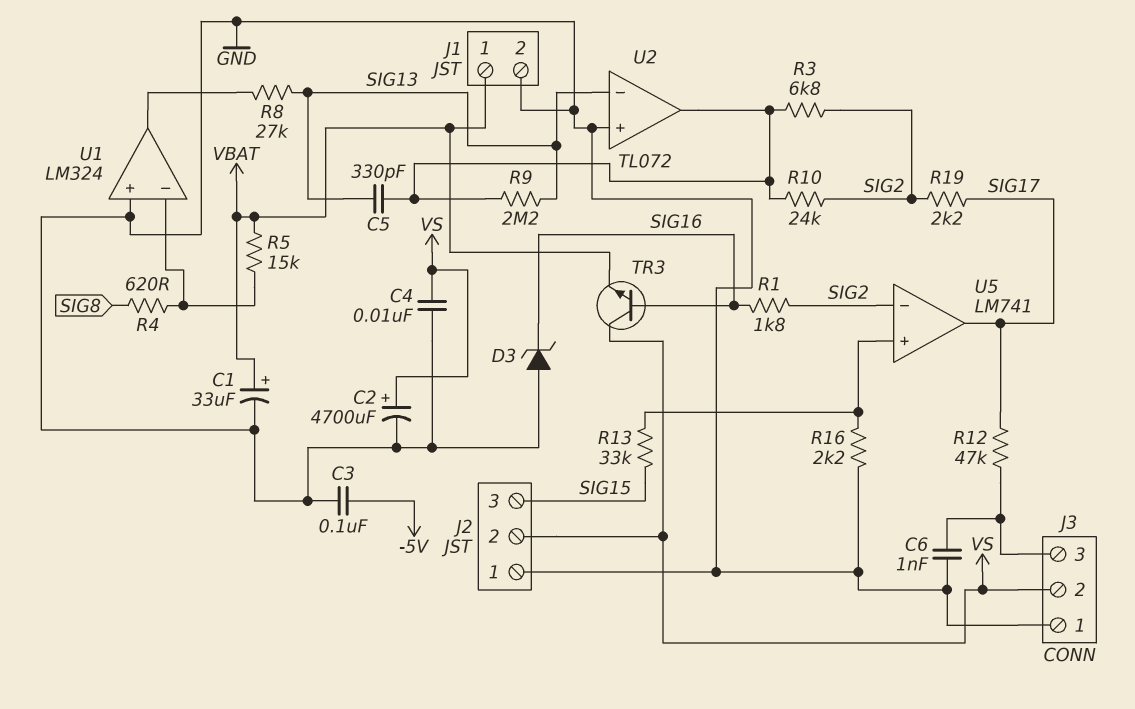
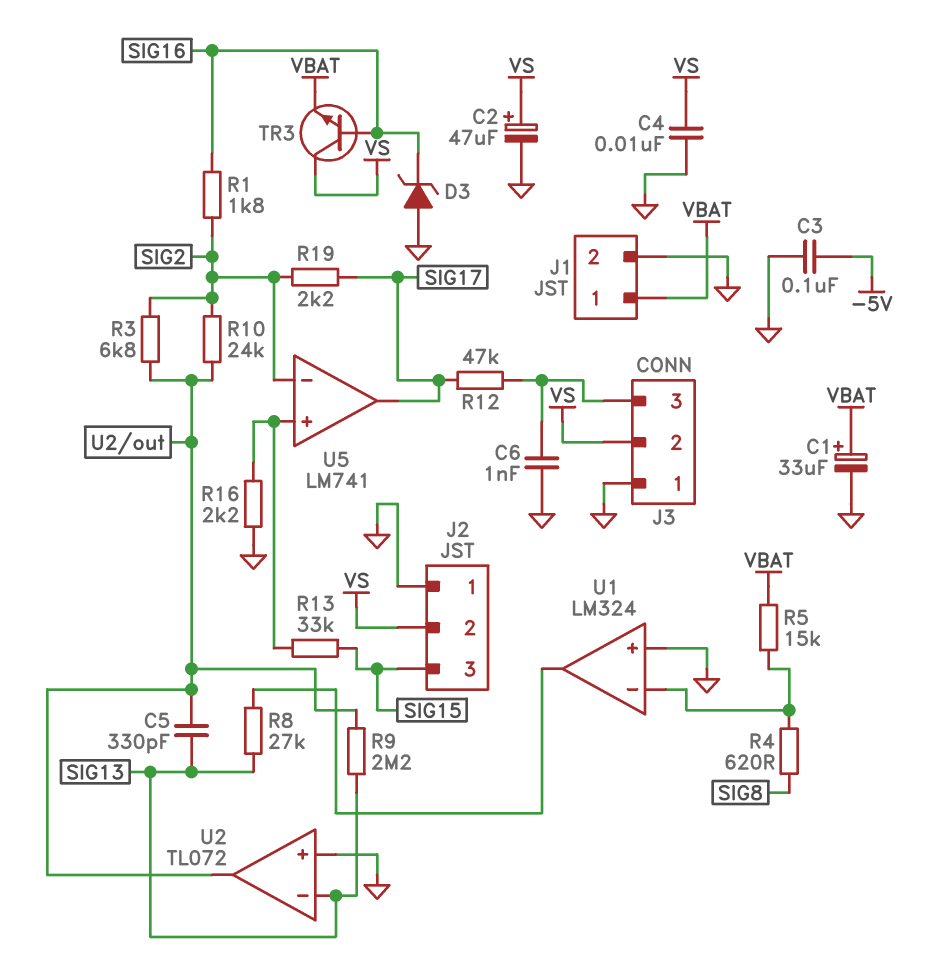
C2: 4700uF (plus VS, minus GND) -> 47uF (plus VS, minus GND)

